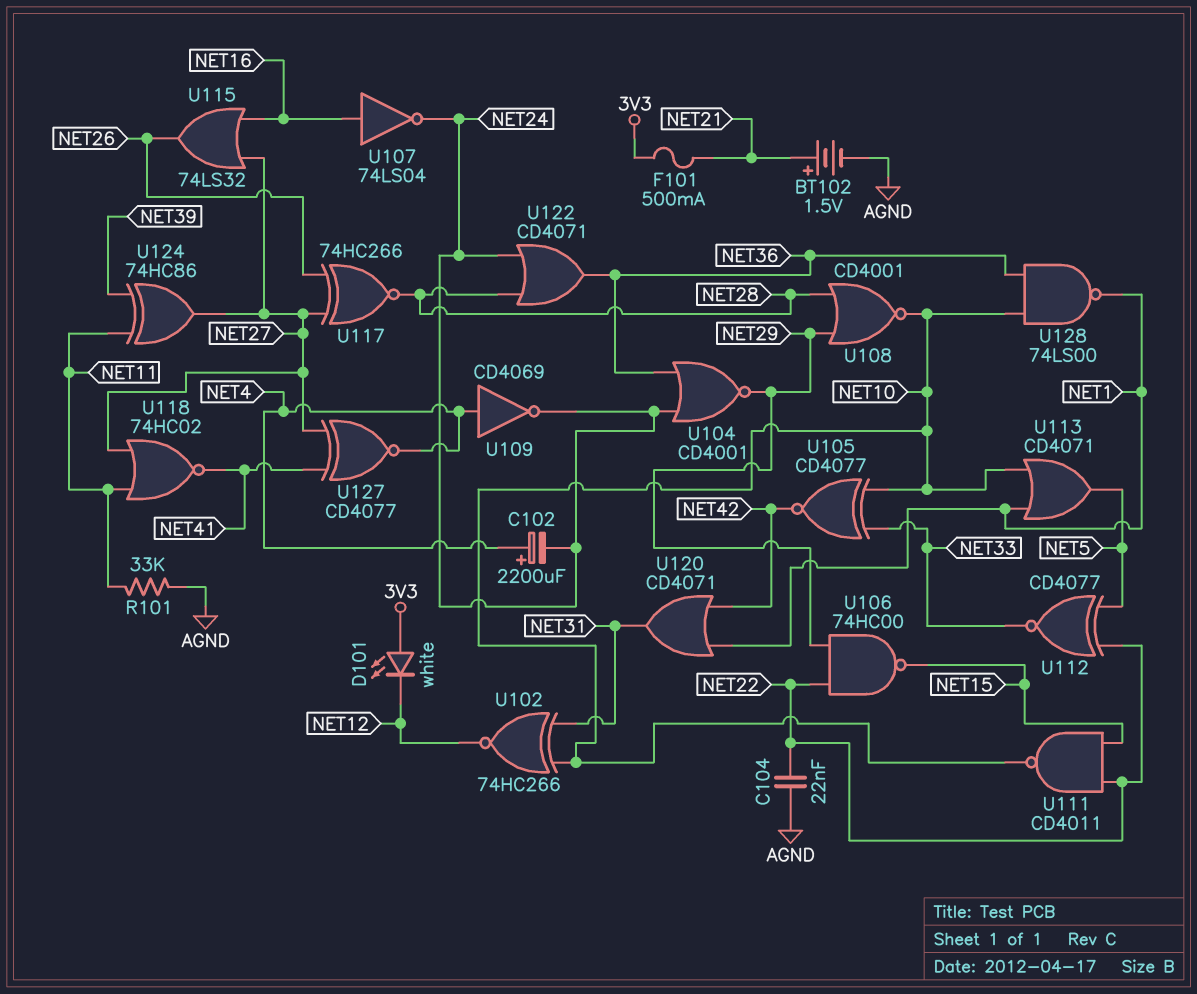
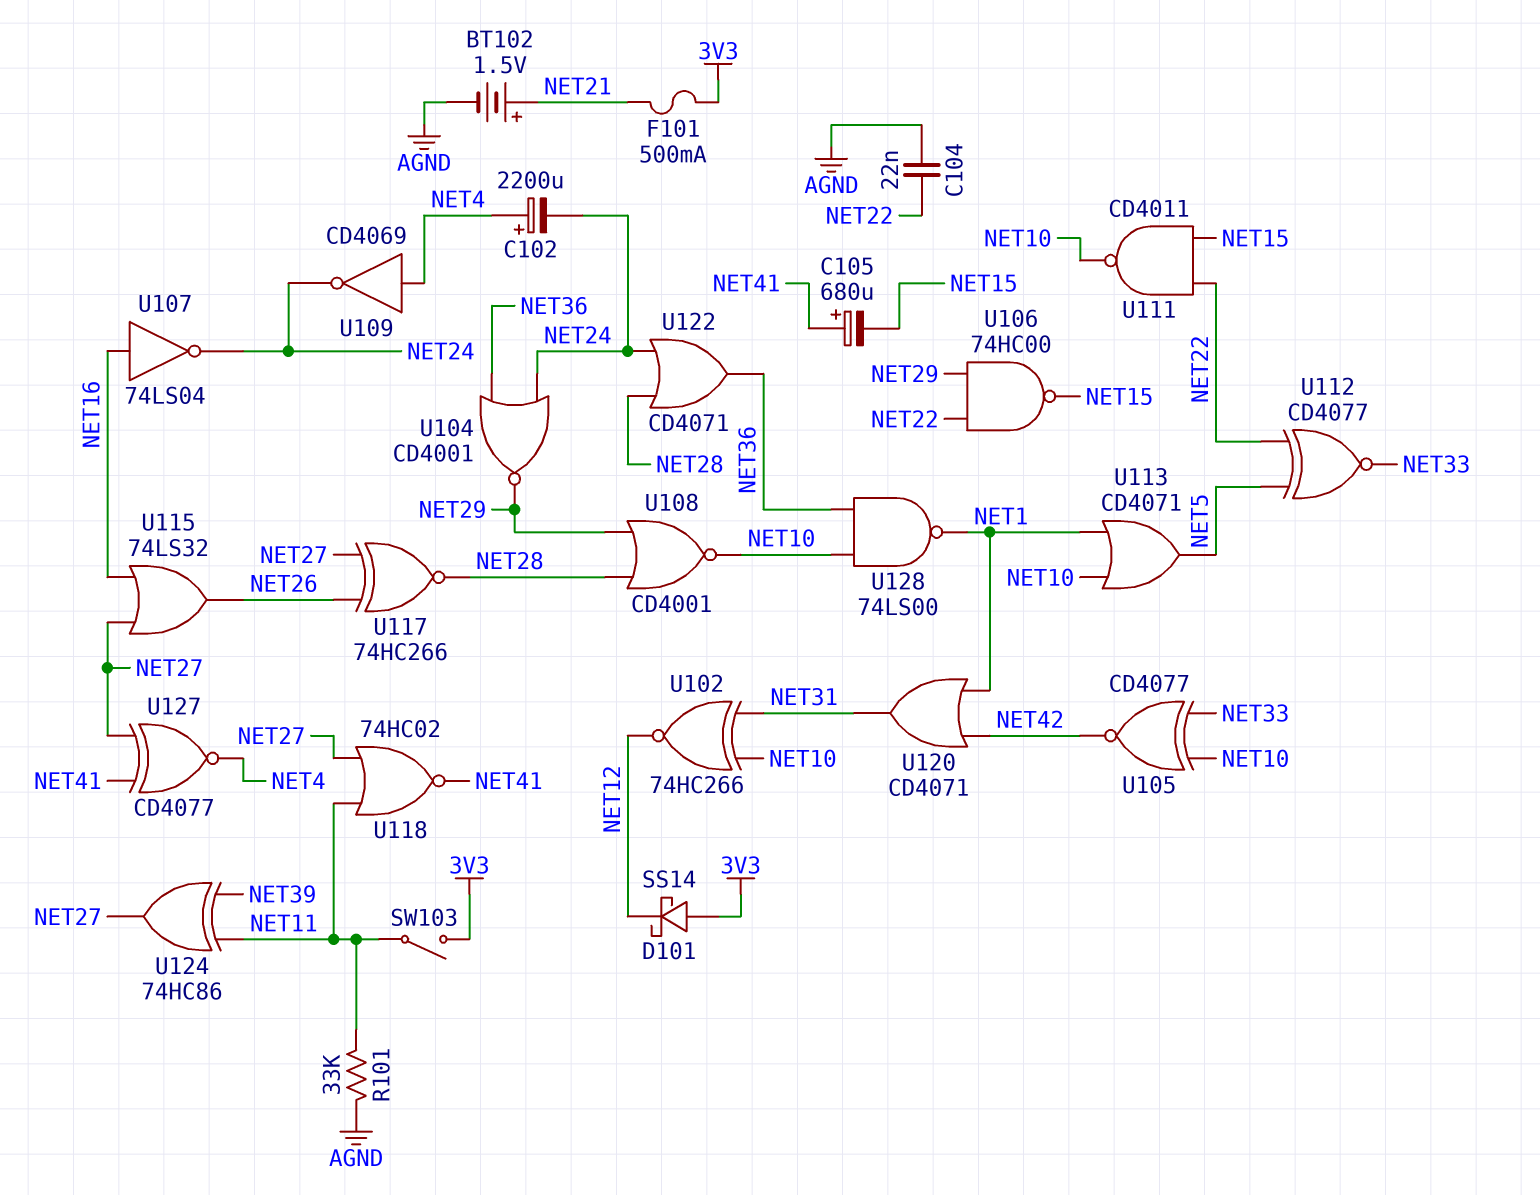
C105: none -> 680uF (plus NET41, minus NET15)
D101: LED white (A 3V3, K NET12) -> schottky SS14 (A 3V3, K NET12)
SW103: none -> switch (3V3, NET11)

